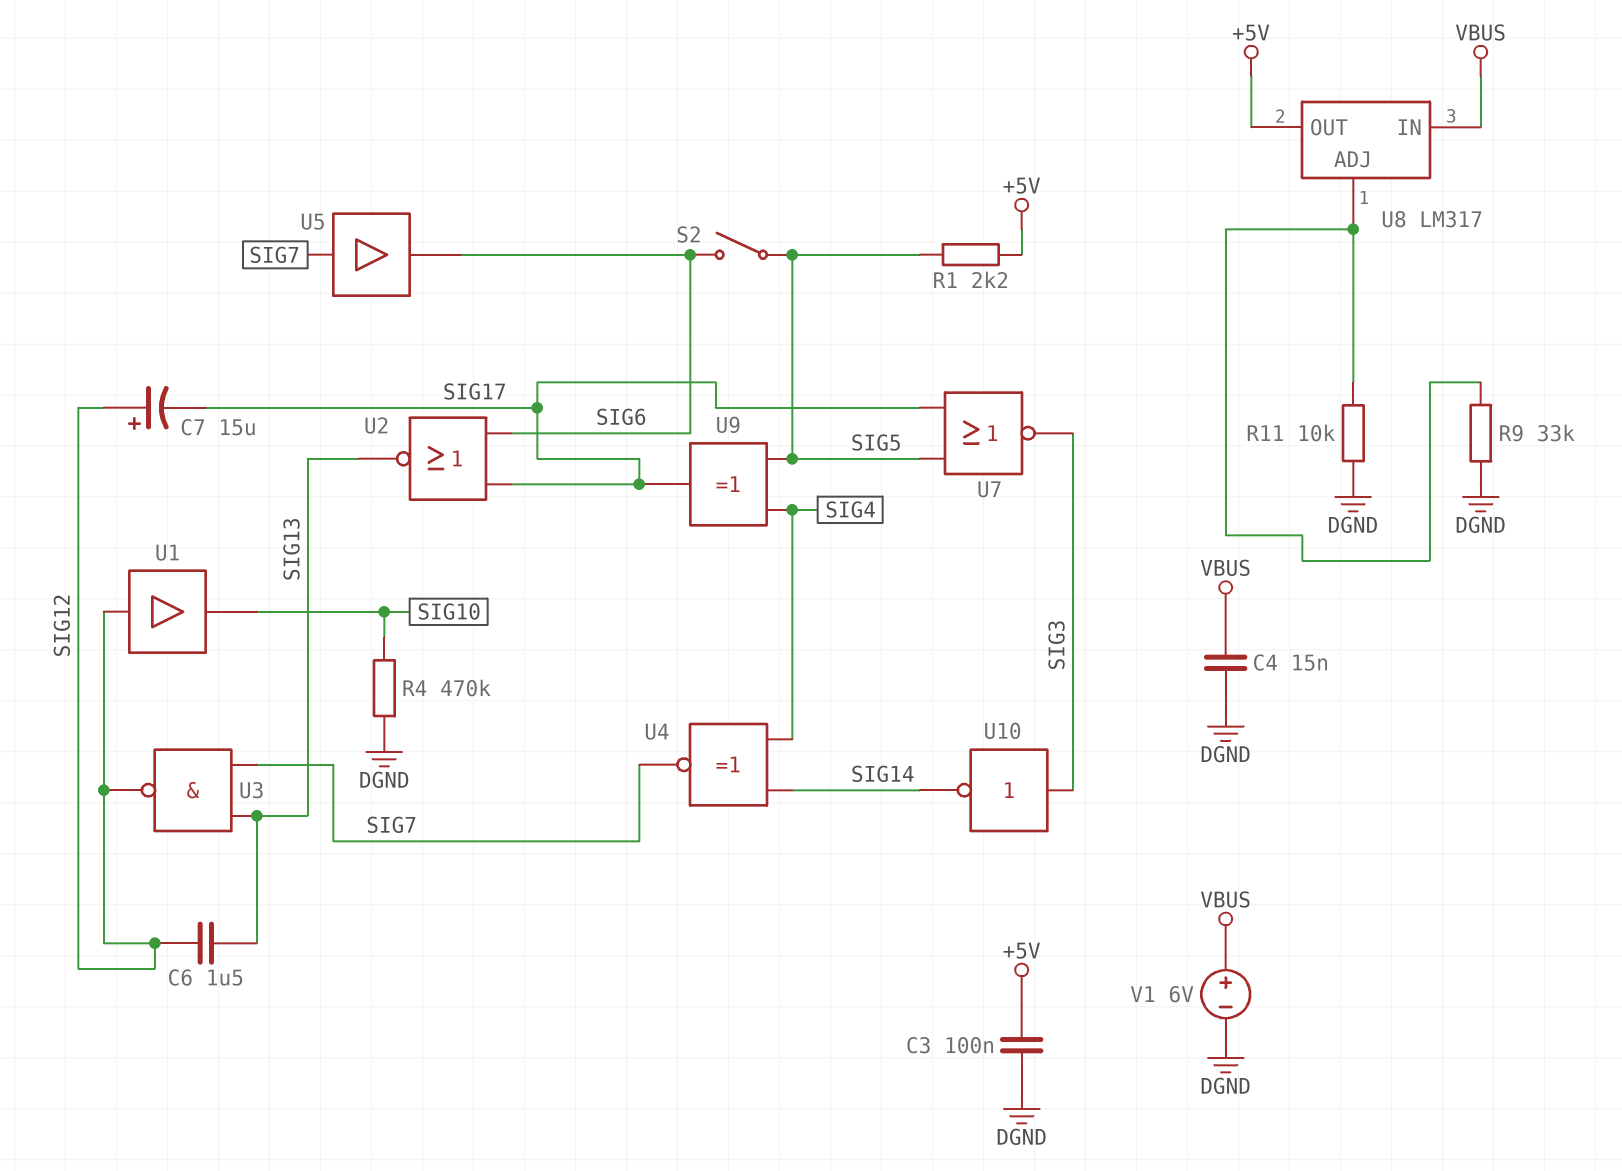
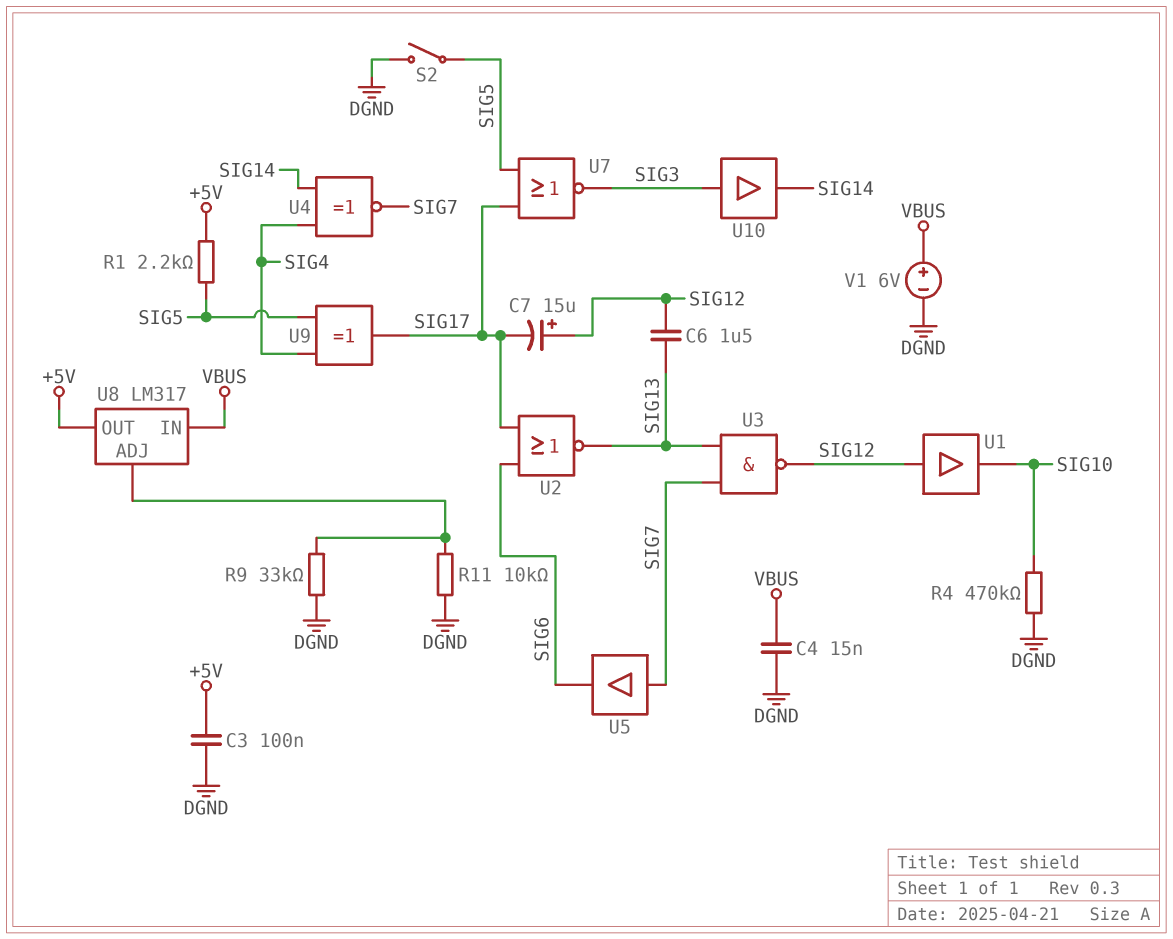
S2: switch (SIG5, SIG6) -> switch (DGND, SIG5)
U10: NOT (in SIG3, out SIG14) -> buffer (in SIG3, out SIG14)

